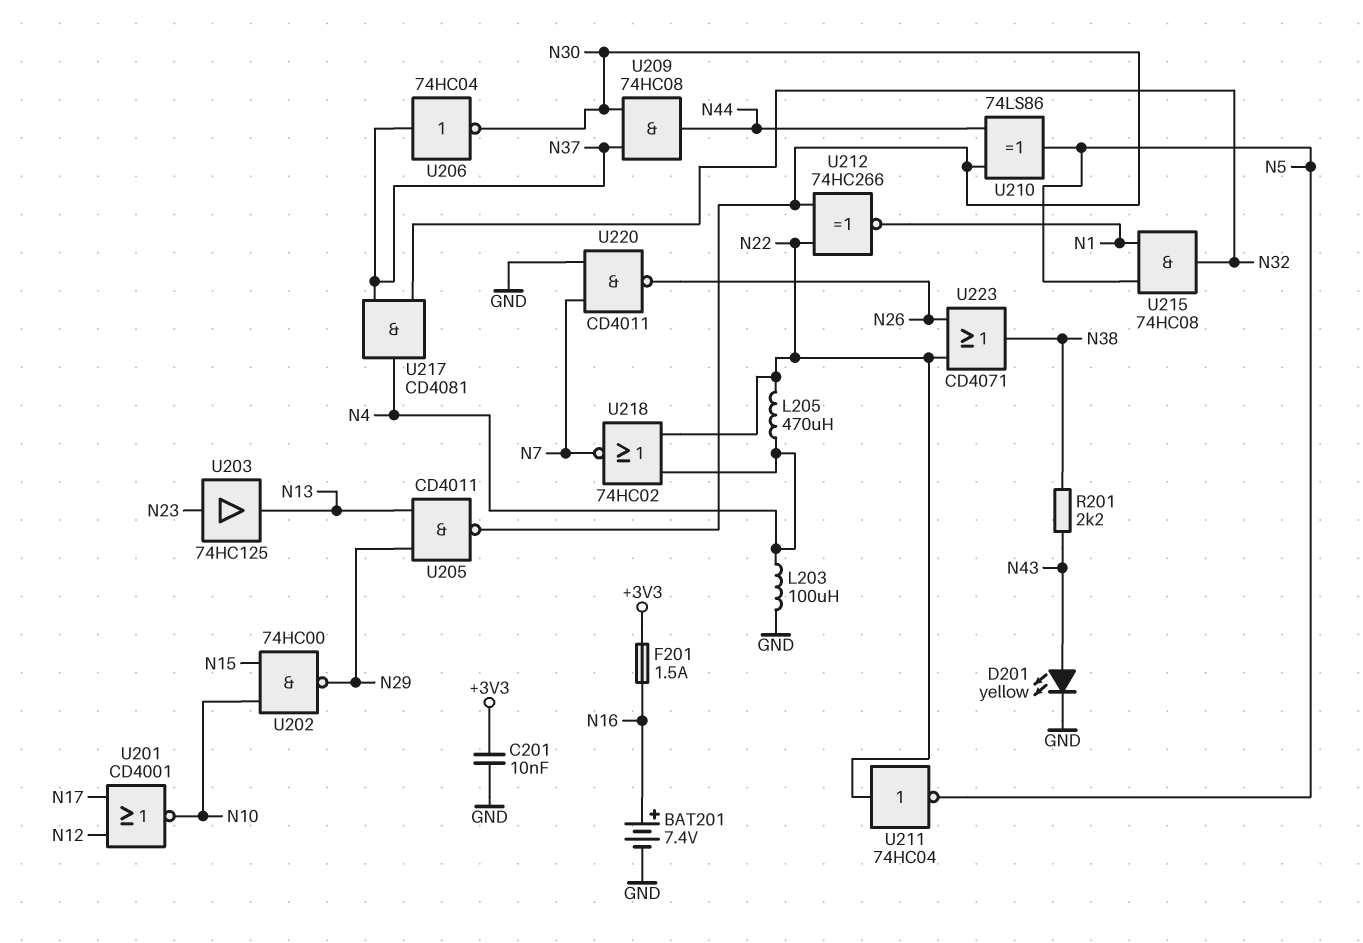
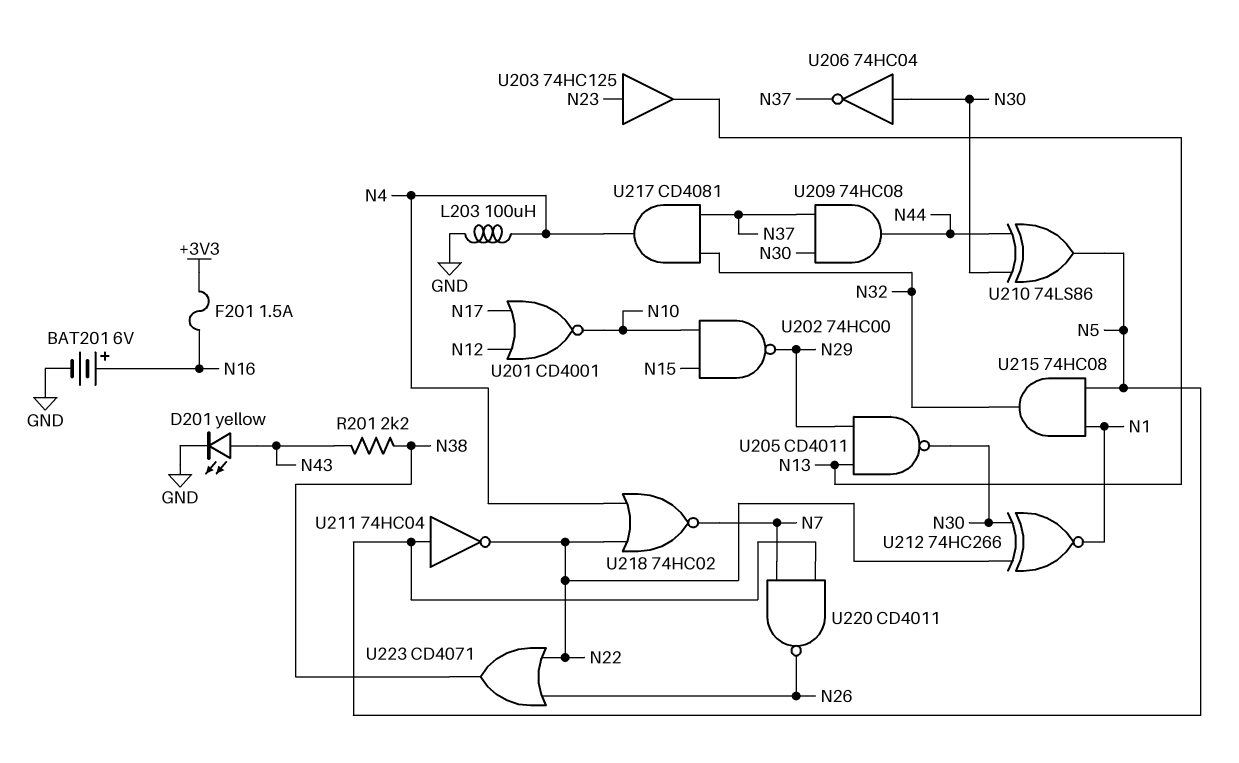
BAT201: 7.4V (plus N16, minus GND) -> 6V (plus N16, minus GND)
C201: 10nF (+3V3, GND) -> none
L205: 470uH (N4, N22) -> none
U206: NOT 74HC04 (in N37, out N30) -> NOT 74HC04 (in N30, out N37)
U211: NOT 74HC04 (in N22, out N5) -> NOT 74HC04 (in N5, out N22)
U220: NAND CD4011 (in GND, in N7, out N26) -> NAND CD4011 (in N5, in N7, out N26)

